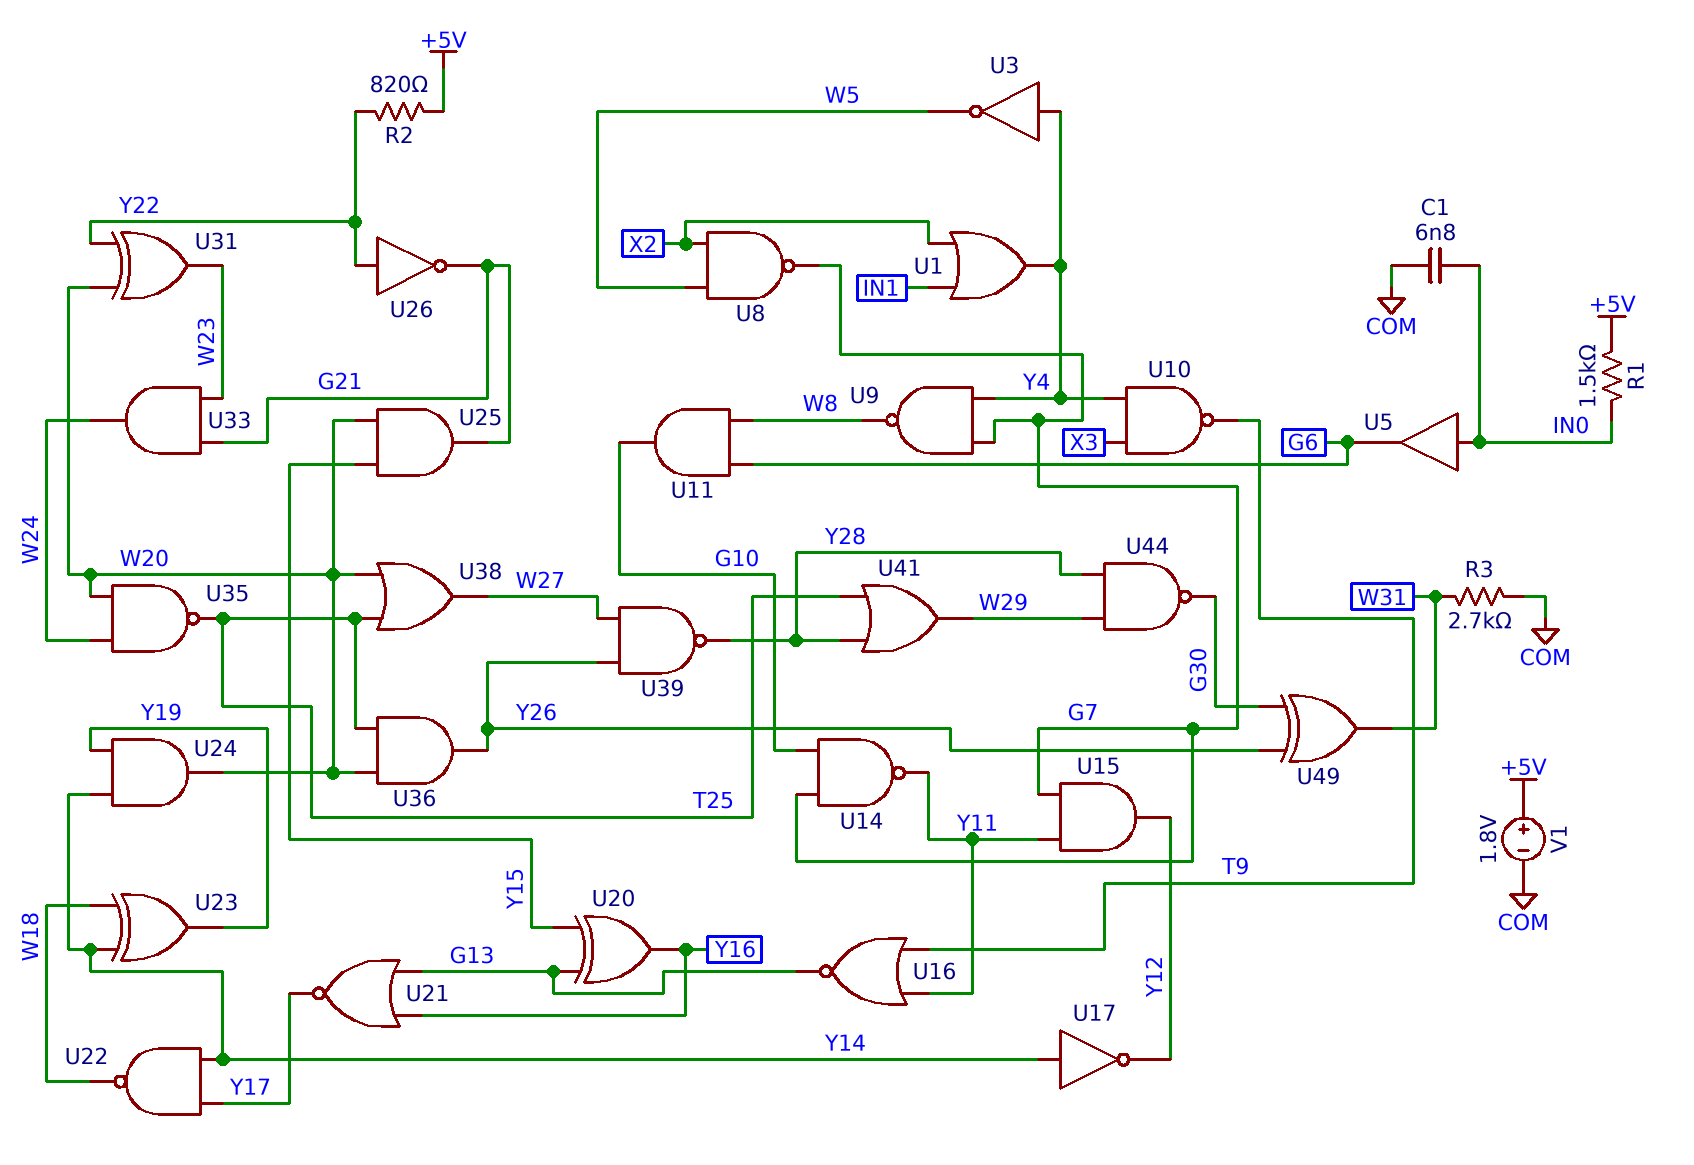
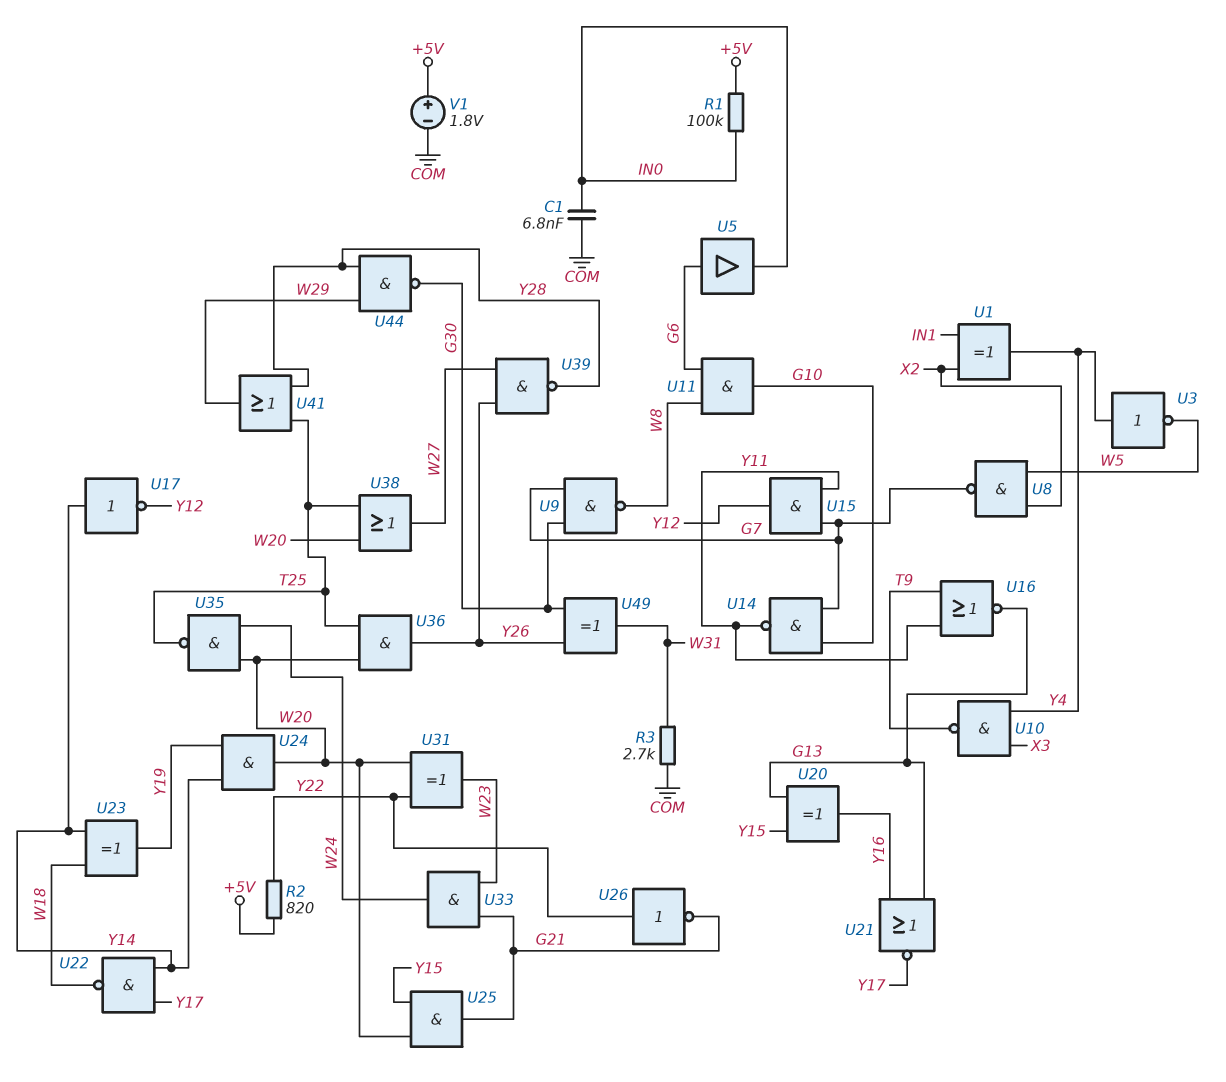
R1: 1.5k (+5V, IN0) -> 100k (+5V, IN0)
U1: OR (in IN1, in X2, out Y4) -> XOR (in IN1, in X2, out Y4)
U5: buffer (in IN0, out G6) -> buffer (in G6, out IN0)
U9: NAND (in G7, in Y4, out W8) -> NAND (in G7, in G30, out W8)

